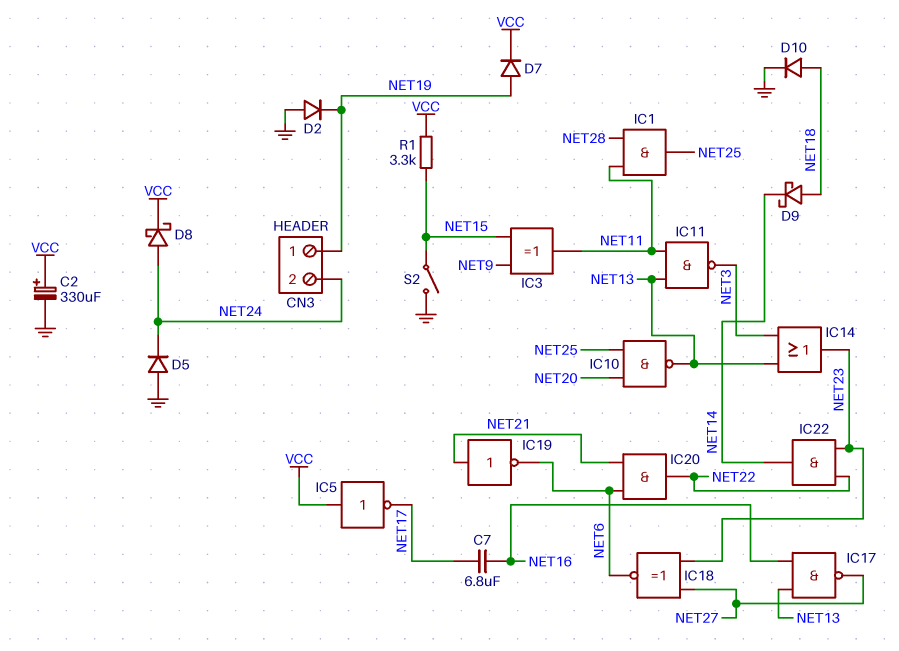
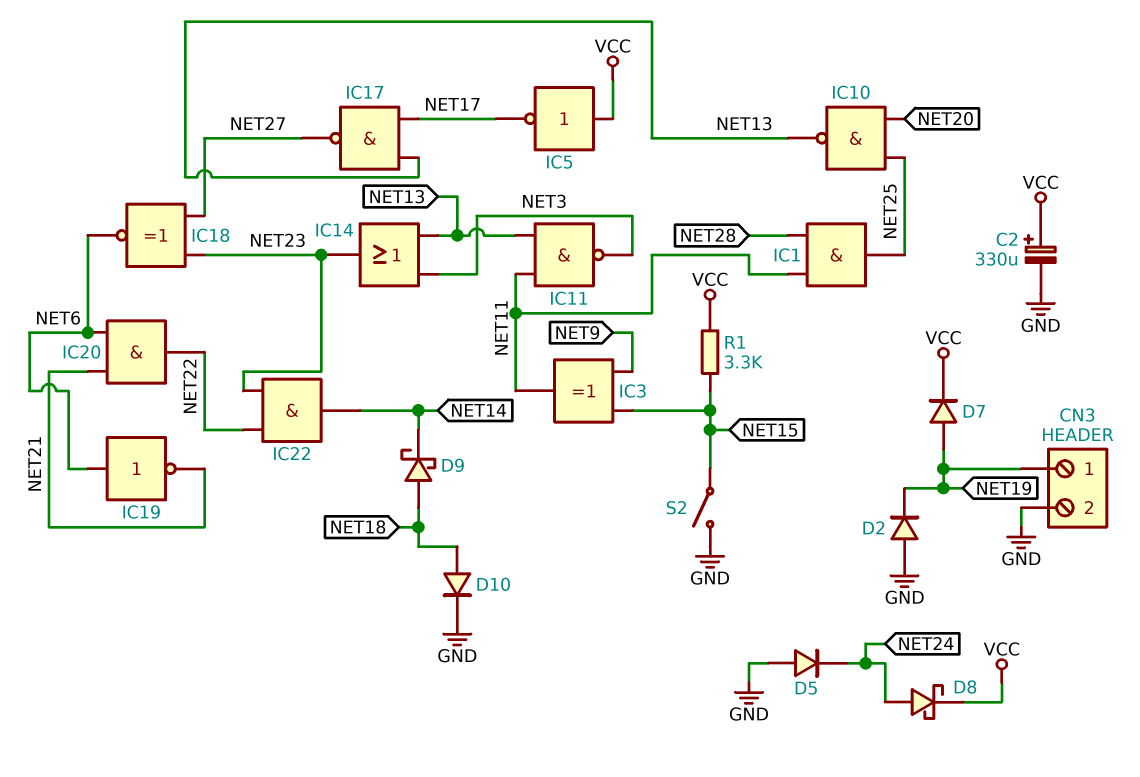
C7: 6.8uF (NET16, NET17) -> none
CN3 pin 2: NET24 -> GND
IC17: NAND (in NET13, in NET16, out NET27) -> NAND (in NET13, in NET17, out NET27)
IC19: NOT (in NET21, out NET6) -> NOT (in NET6, out NET21)

